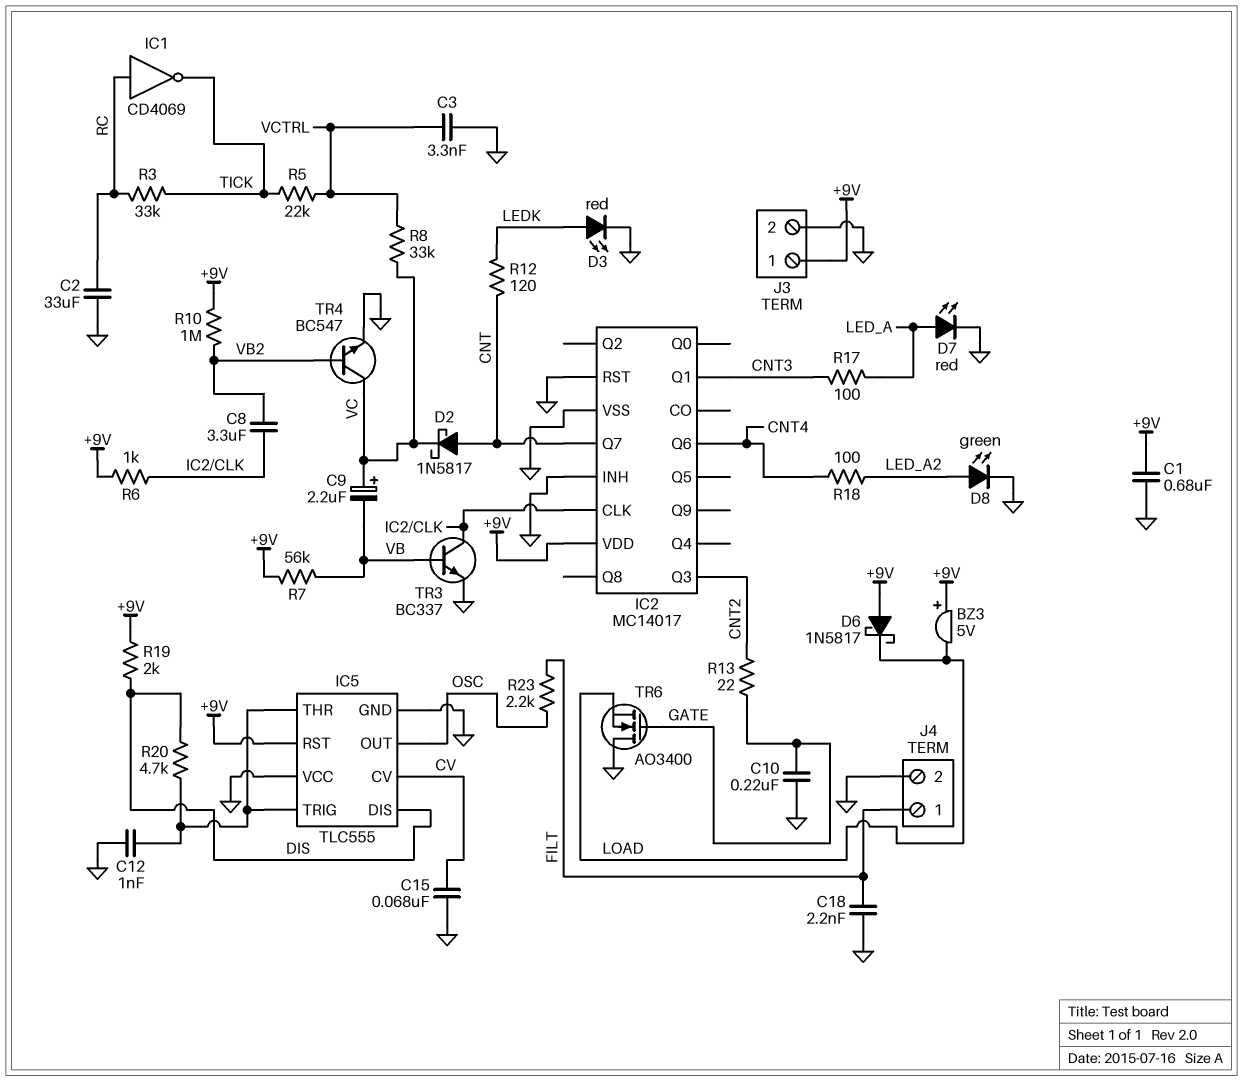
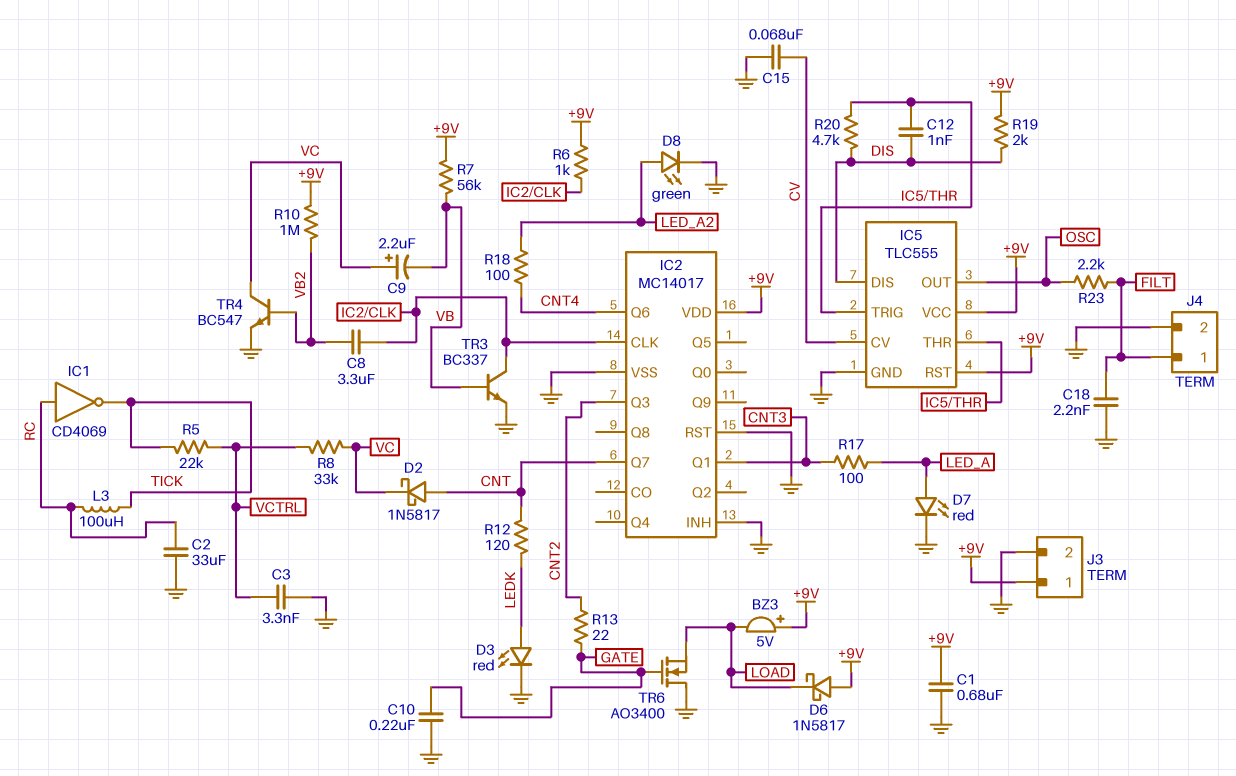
C12: 1nF (GND, IC5/THR) -> 1nF (DIS, IC5/THR)
IC5 pin VCC: GND -> +9V
L3: none -> 100uH (RC, TICK)
R3: 33k (RC, TICK) -> none

